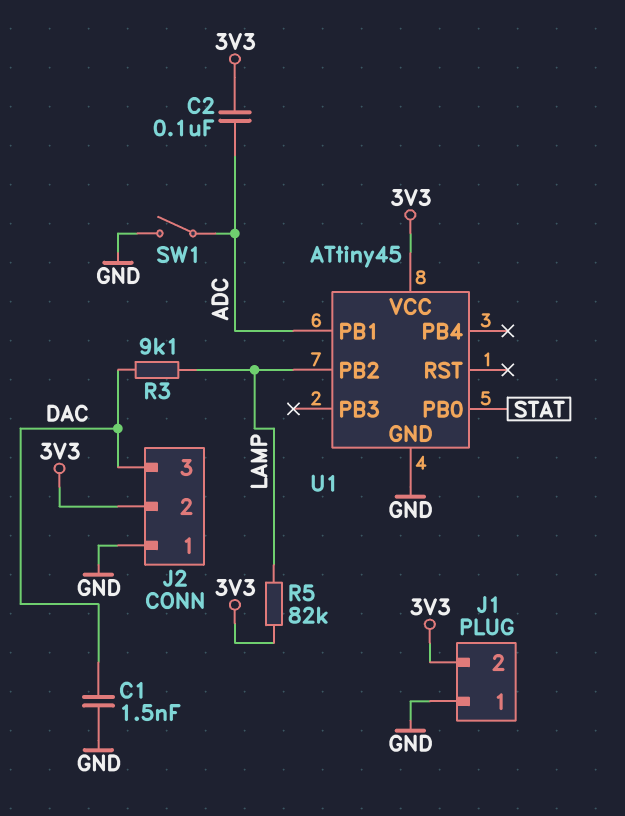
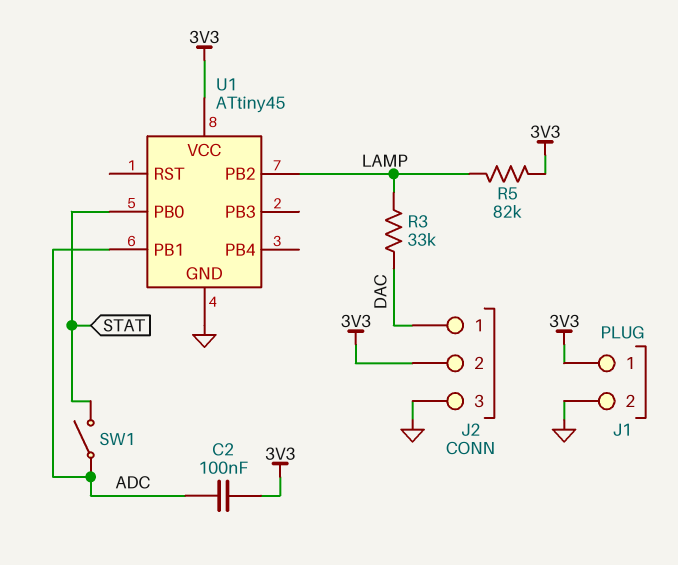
C1: 1.5nF (DAC, GND) -> none
J1 pin 1: GND -> 3V3
J1 pin 2: 3V3 -> GND
J2 pin 1: GND -> DAC
J2 pin 3: DAC -> GND
R3: 9.1k (DAC, LAMP) -> 33k (DAC, LAMP)
SW1: switch (ADC, GND) -> switch (ADC, STAT)

